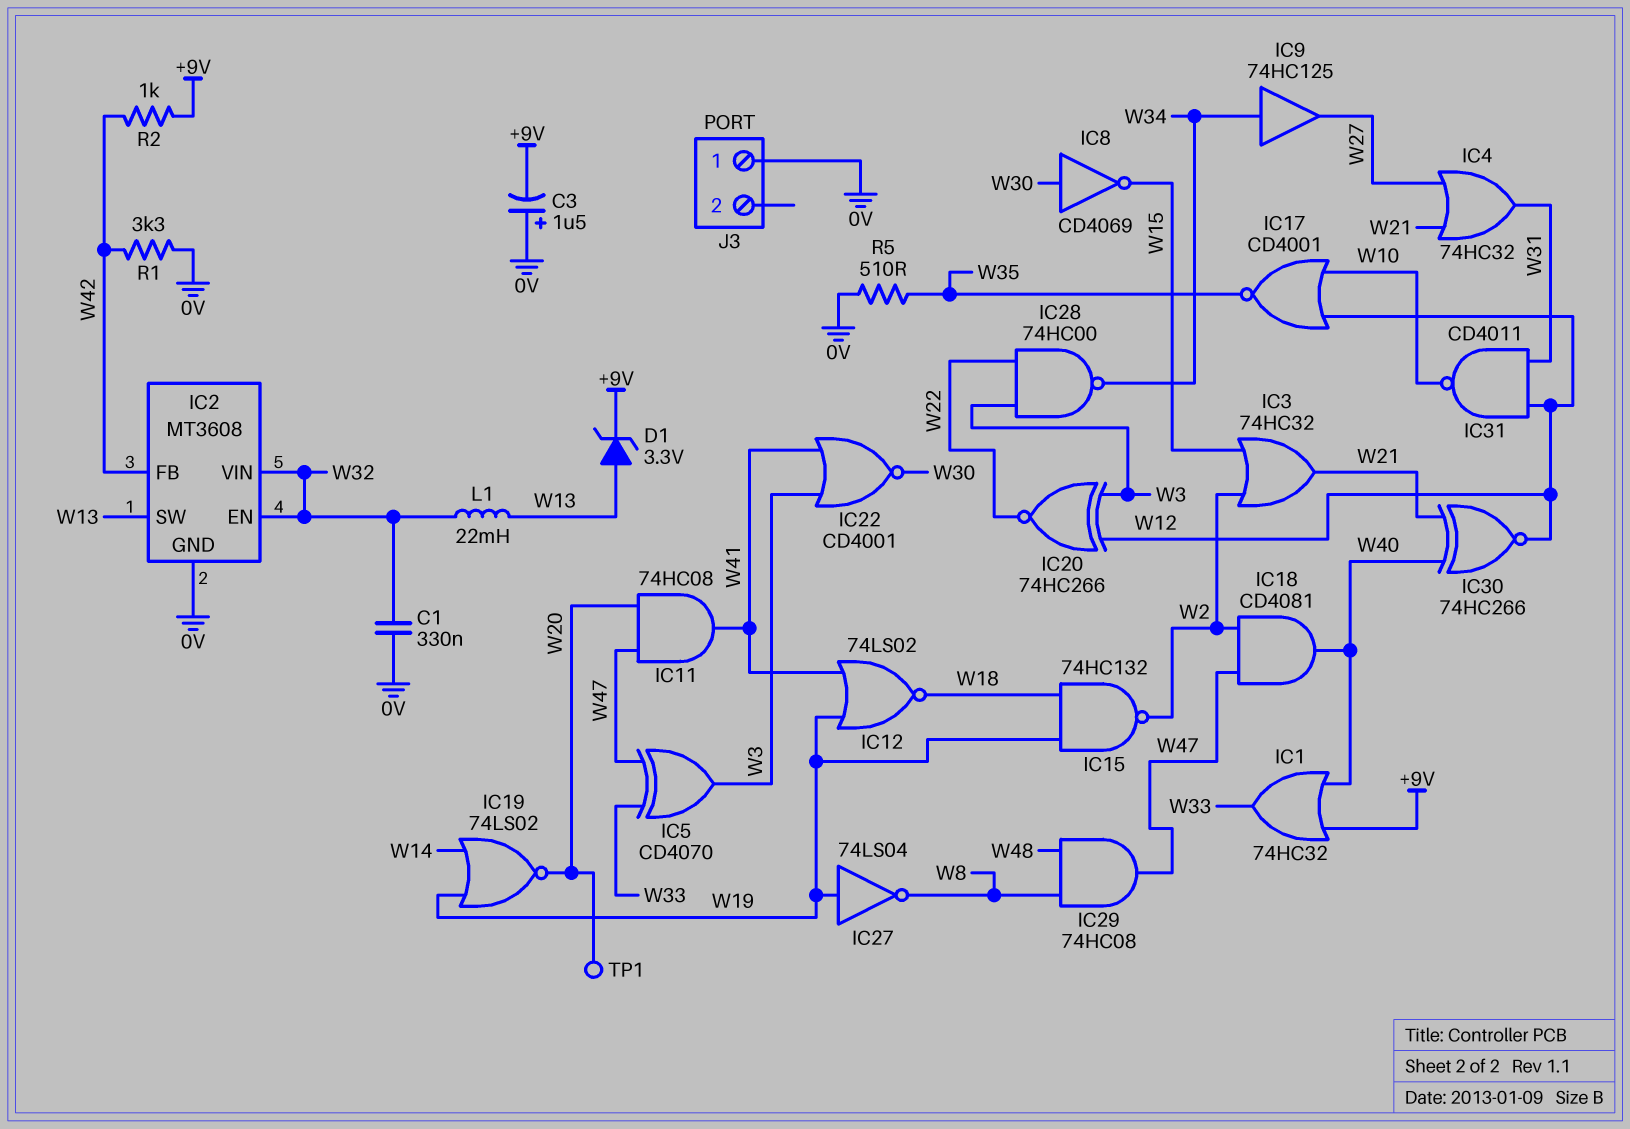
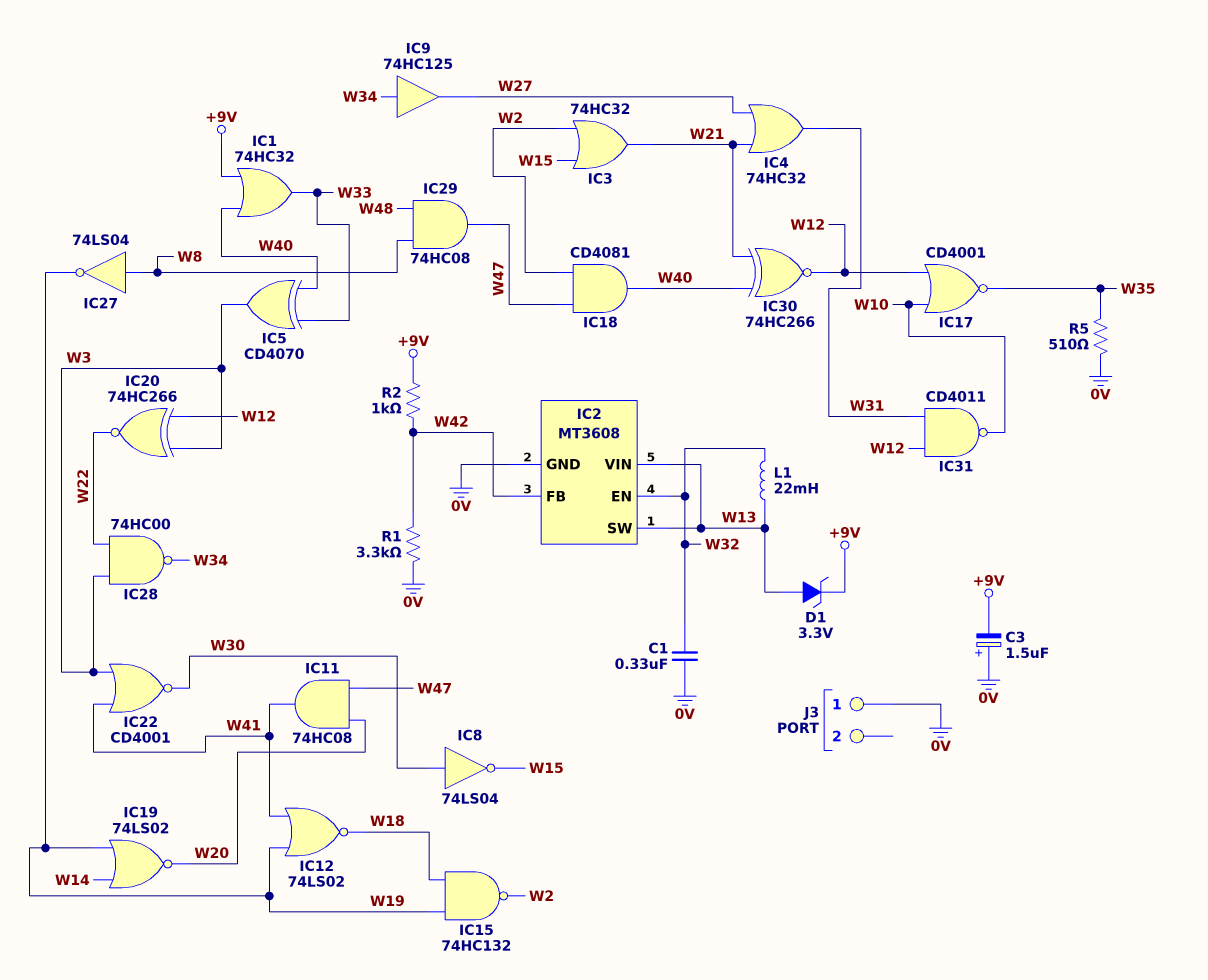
IC2 pin VIN: W32 -> W13
IC5: XOR CD4070 (in W33, in W47, out W3) -> XOR CD4070 (in W33, in W40, out W3)
IC8: NOT CD4069 (in W30, out W15) -> NOT 74LS04 (in W30, out W15)
IC27: NOT 74LS04 (in W19, out W8) -> NOT 74LS04 (in W8, out W19)
TP1: test point (W20) -> none

